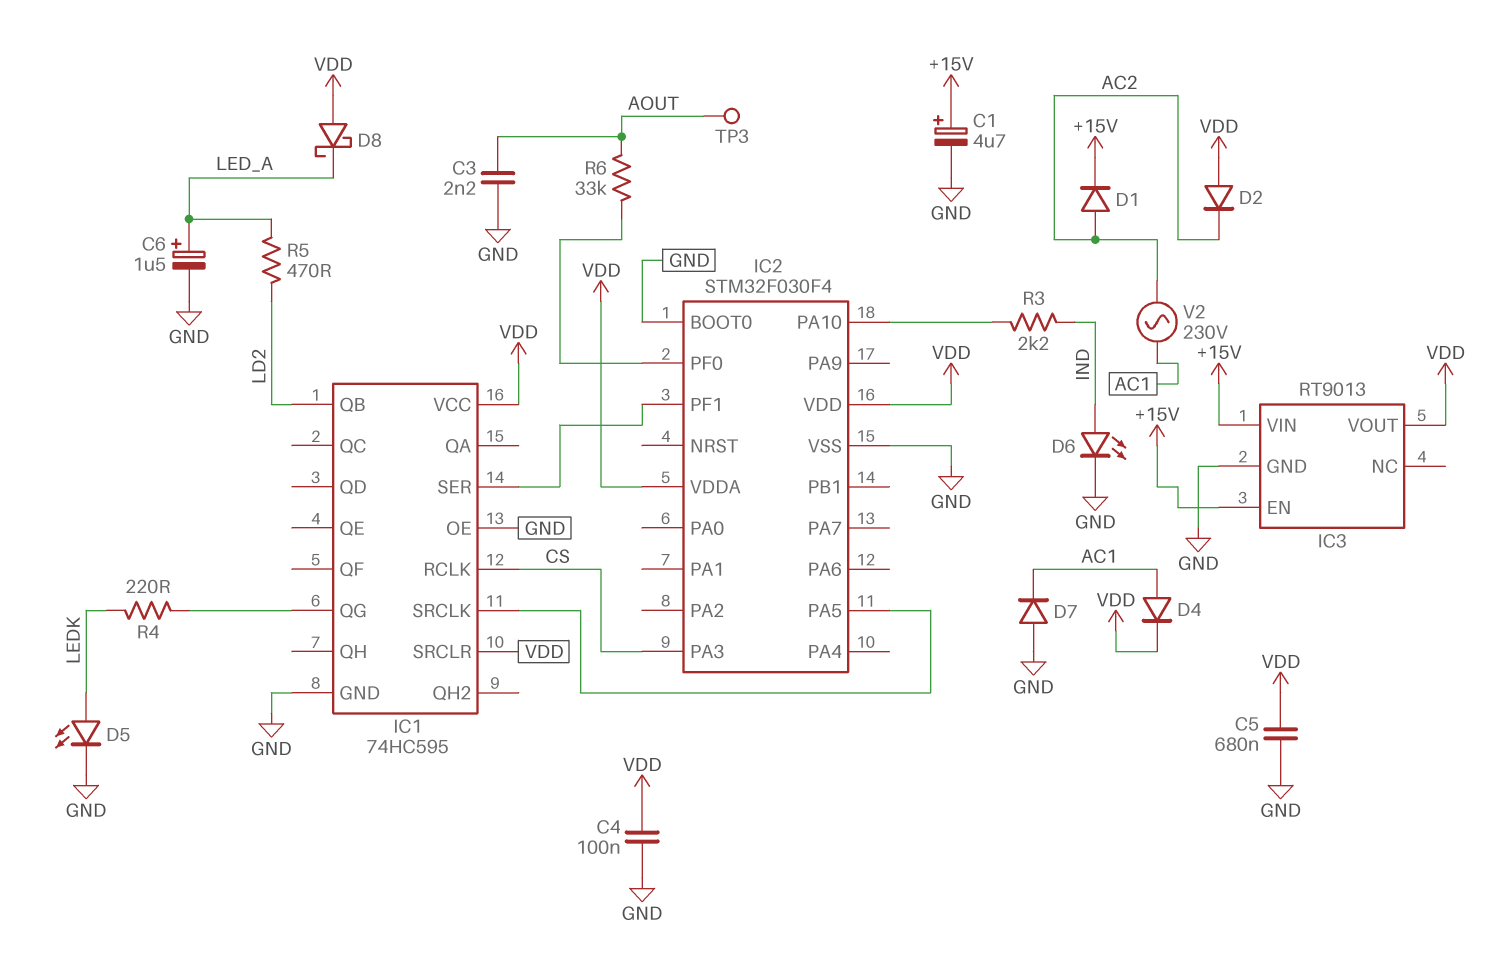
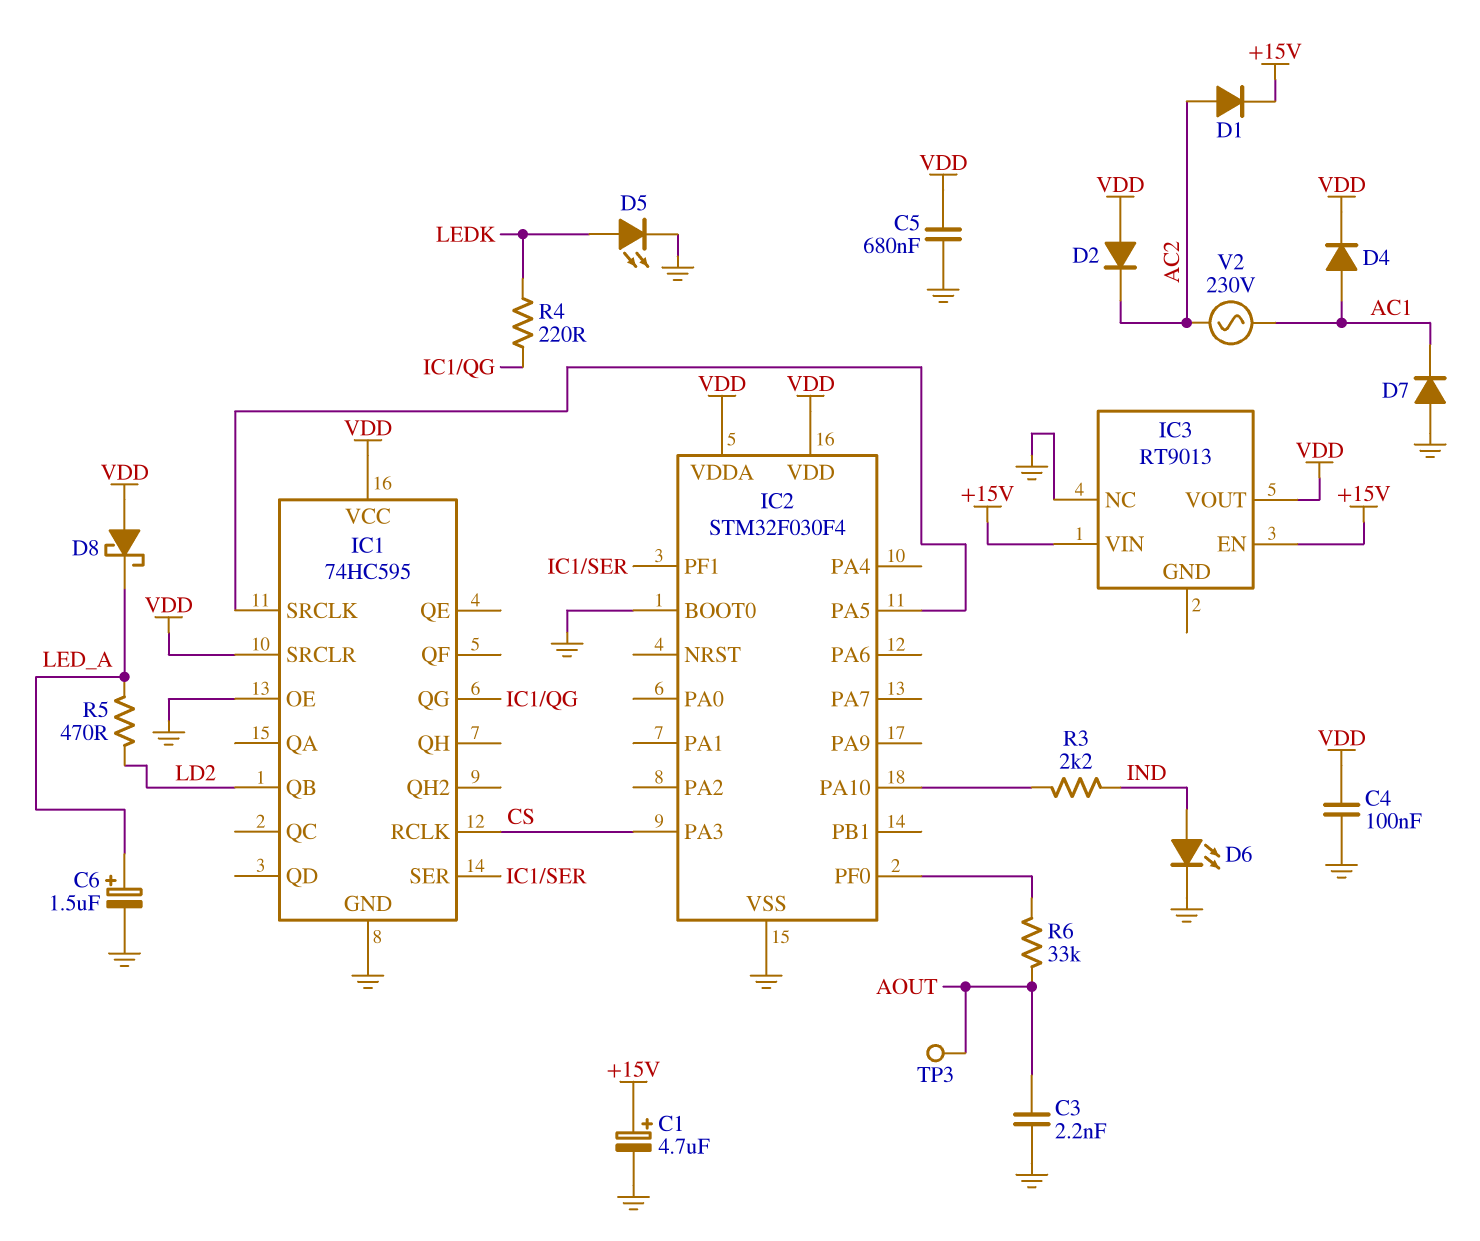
IC3 pin GND: GND -> none
IC3 pin NC: none -> GND

